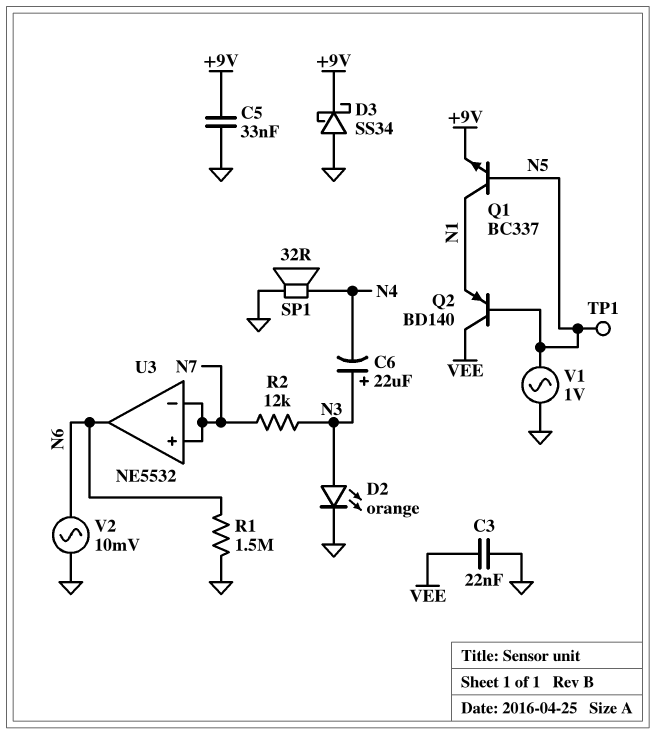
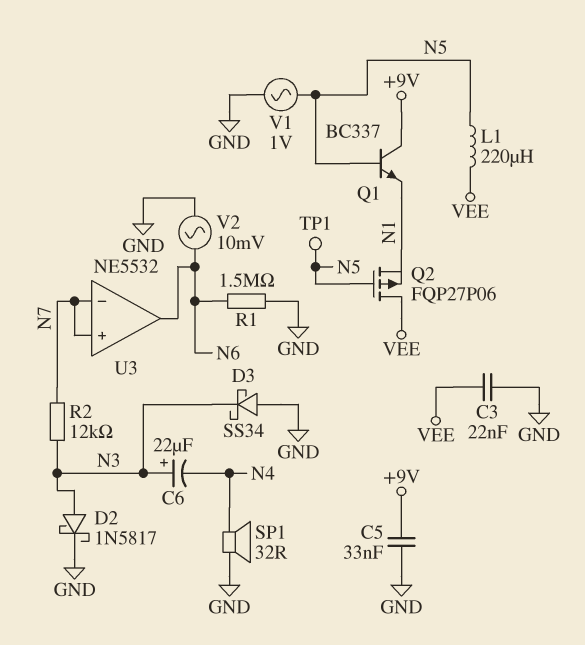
D2: LED orange (A N3, K GND) -> schottky 1N5817 (A N3, K GND)
D3: schottky SS34 (A GND, K +9V) -> schottky SS34 (A GND, K N3)
L1: none -> 220uH (N5, VEE)
Q1: NPN BC337 (B N5, C N1, E +9V) -> NPN BC337 (B N5, C +9V, E N1)
Q2: PNP BD140 (B N5, C VEE, E N1) -> PMOS FQP27P06 (G N5, D VEE, S N1)

